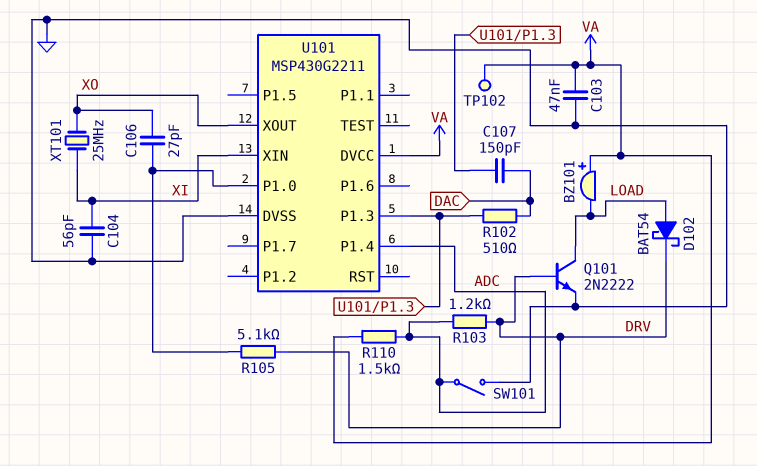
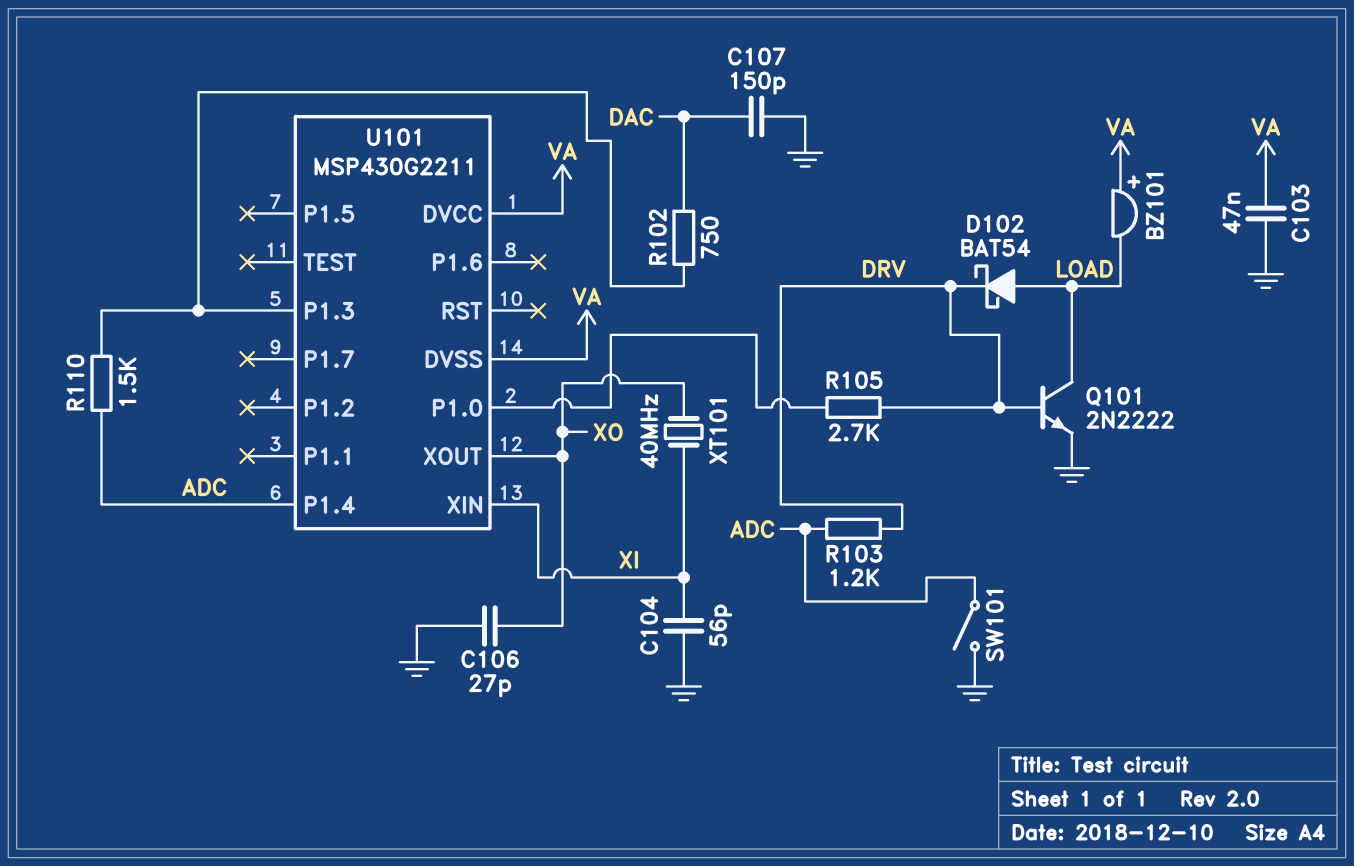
C106: 27pF (U101/P1.0, XO) -> 27pF (GND, XO)
C107: 150pF (DAC, U101/P1.3) -> 150pF (DAC, GND)
R102: 510 (DAC, U101/P1.3) -> 750 (DAC, U101/P1.3)
R105: 5.1k (DRV, U101/P1.0) -> 2.7k (DRV, U101/P1.0)
R110: 1.5k (ADC, VA) -> 1.5k (ADC, U101/P1.3)
TP102: test point (VA) -> none
U101 pin DVSS: GND -> VA
XT101: 25MHz (XI, XO) -> 40MHz (XI, XO)

